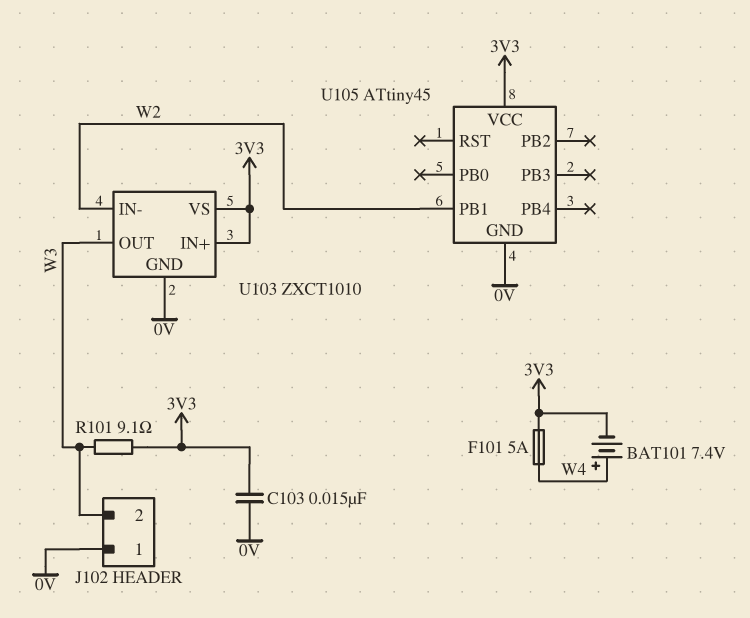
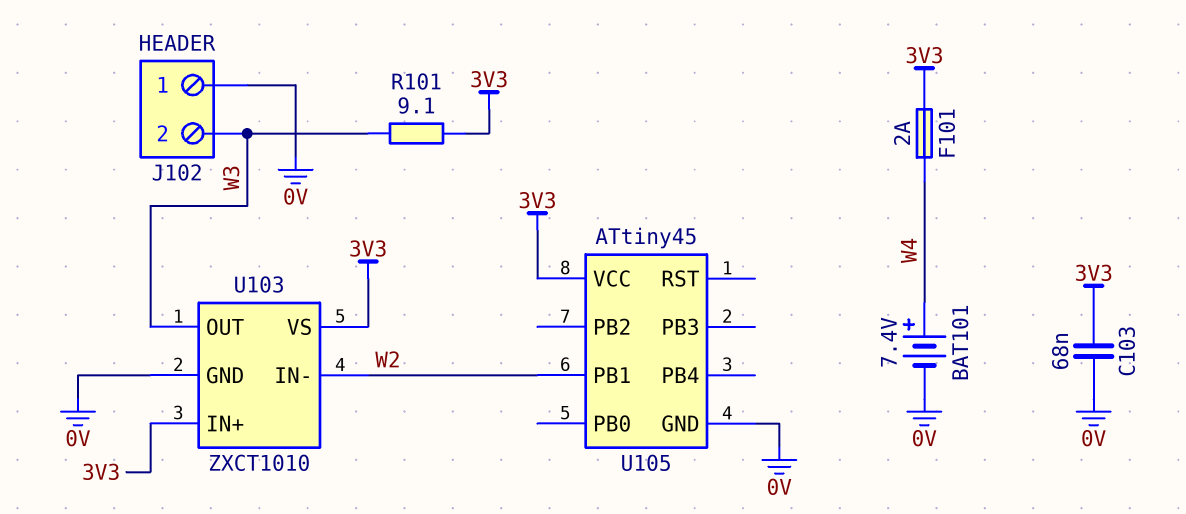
BAT101: 7.4V (plus W4, minus 3V3) -> 7.4V (plus W4, minus 0V)
C103: 15nF (0V, 3V3) -> 68nF (0V, 3V3)
F101: 5A (3V3, W4) -> 2A (3V3, W4)

